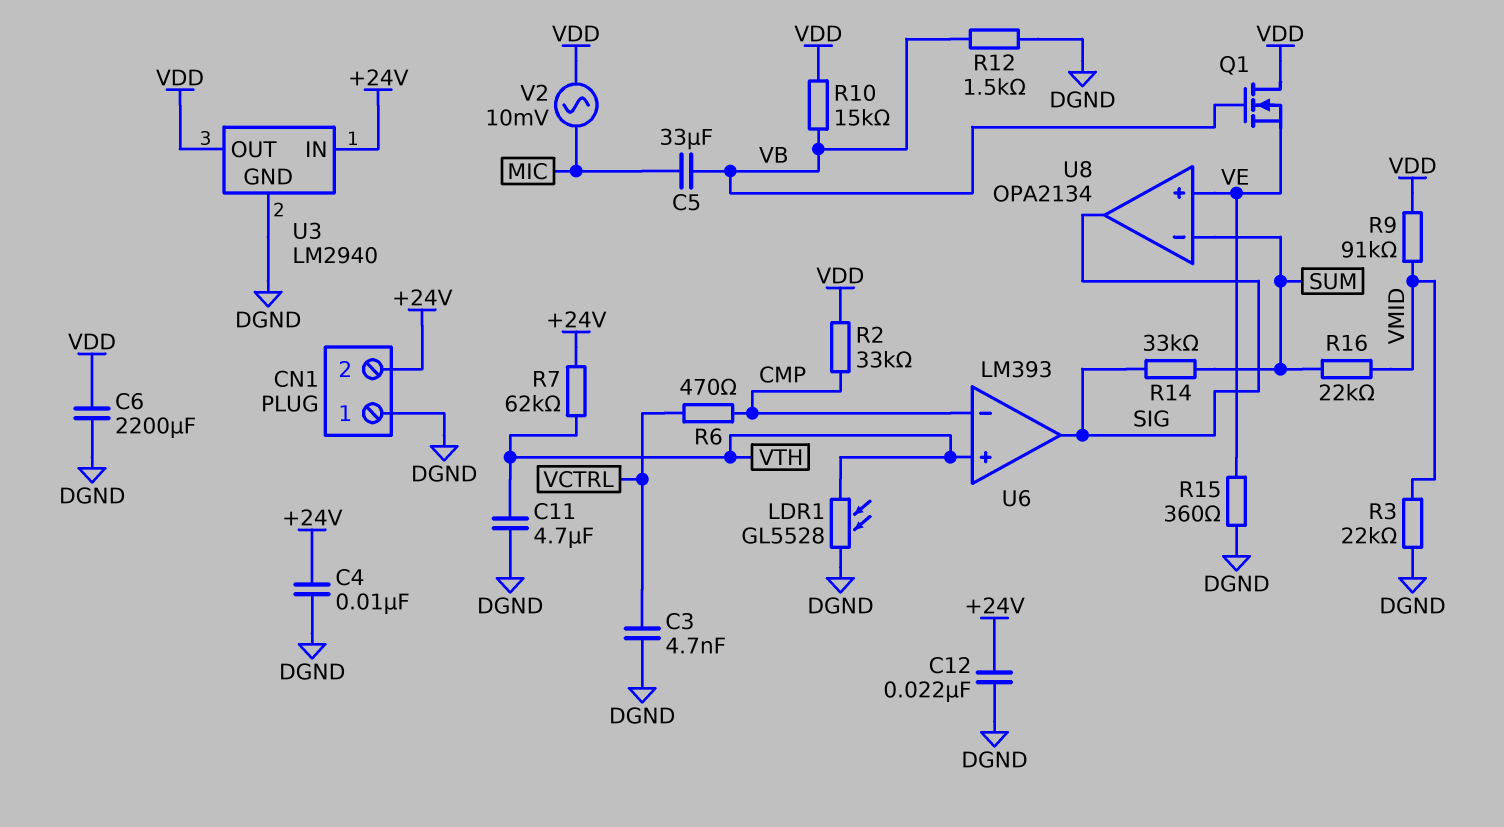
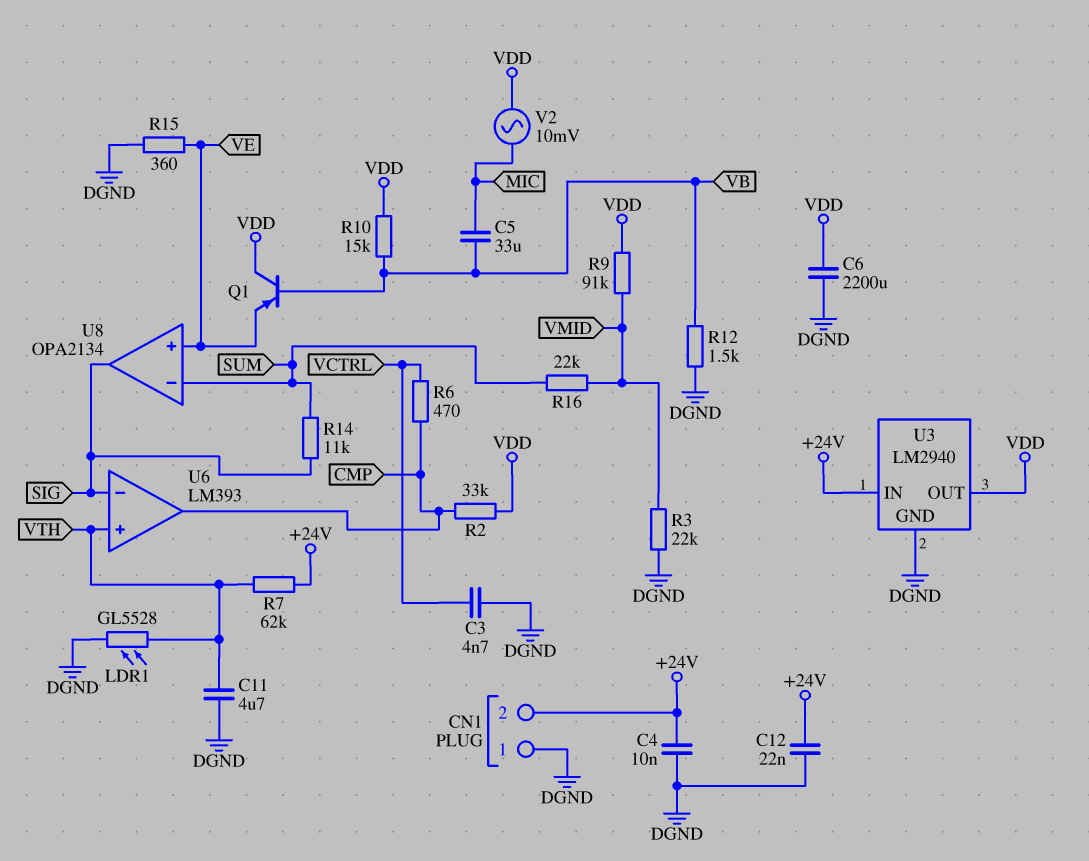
Q1: NMOS (G VB, D VDD, S VE) -> PNP (B VB, C VDD, E VE)
R14: 33k (SIG, SUM) -> 11k (SIG, SUM)
U6 pin in-: CMP -> SIG
U6 pin out: SIG -> CMP

